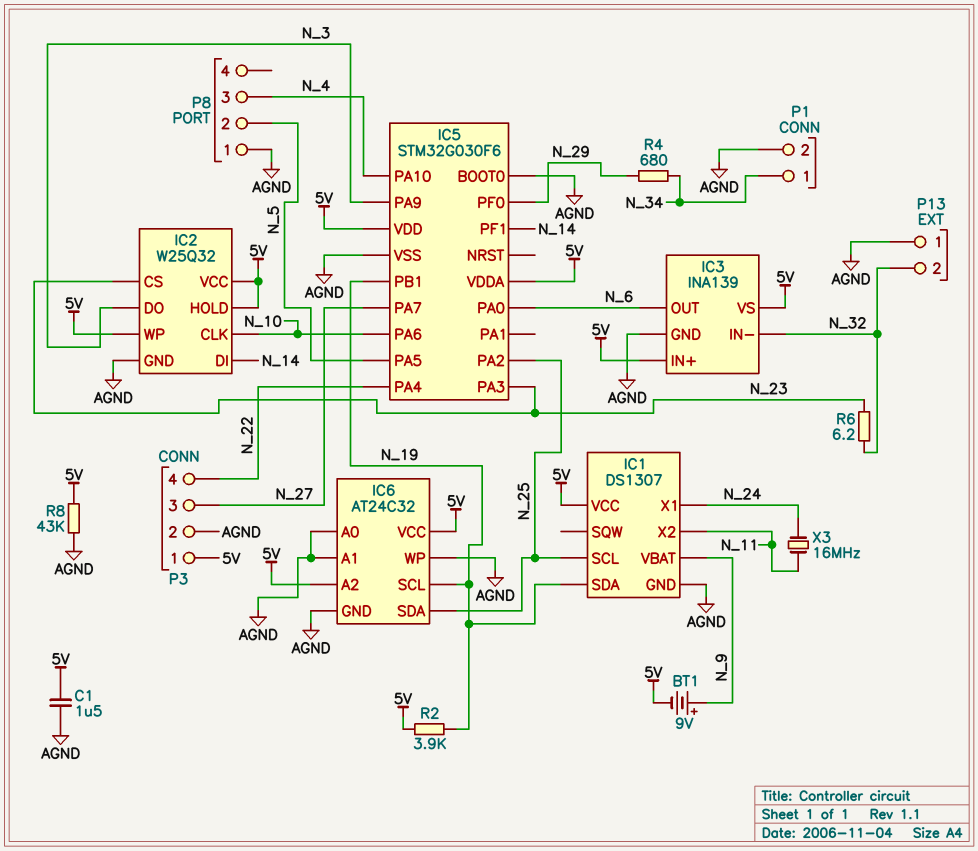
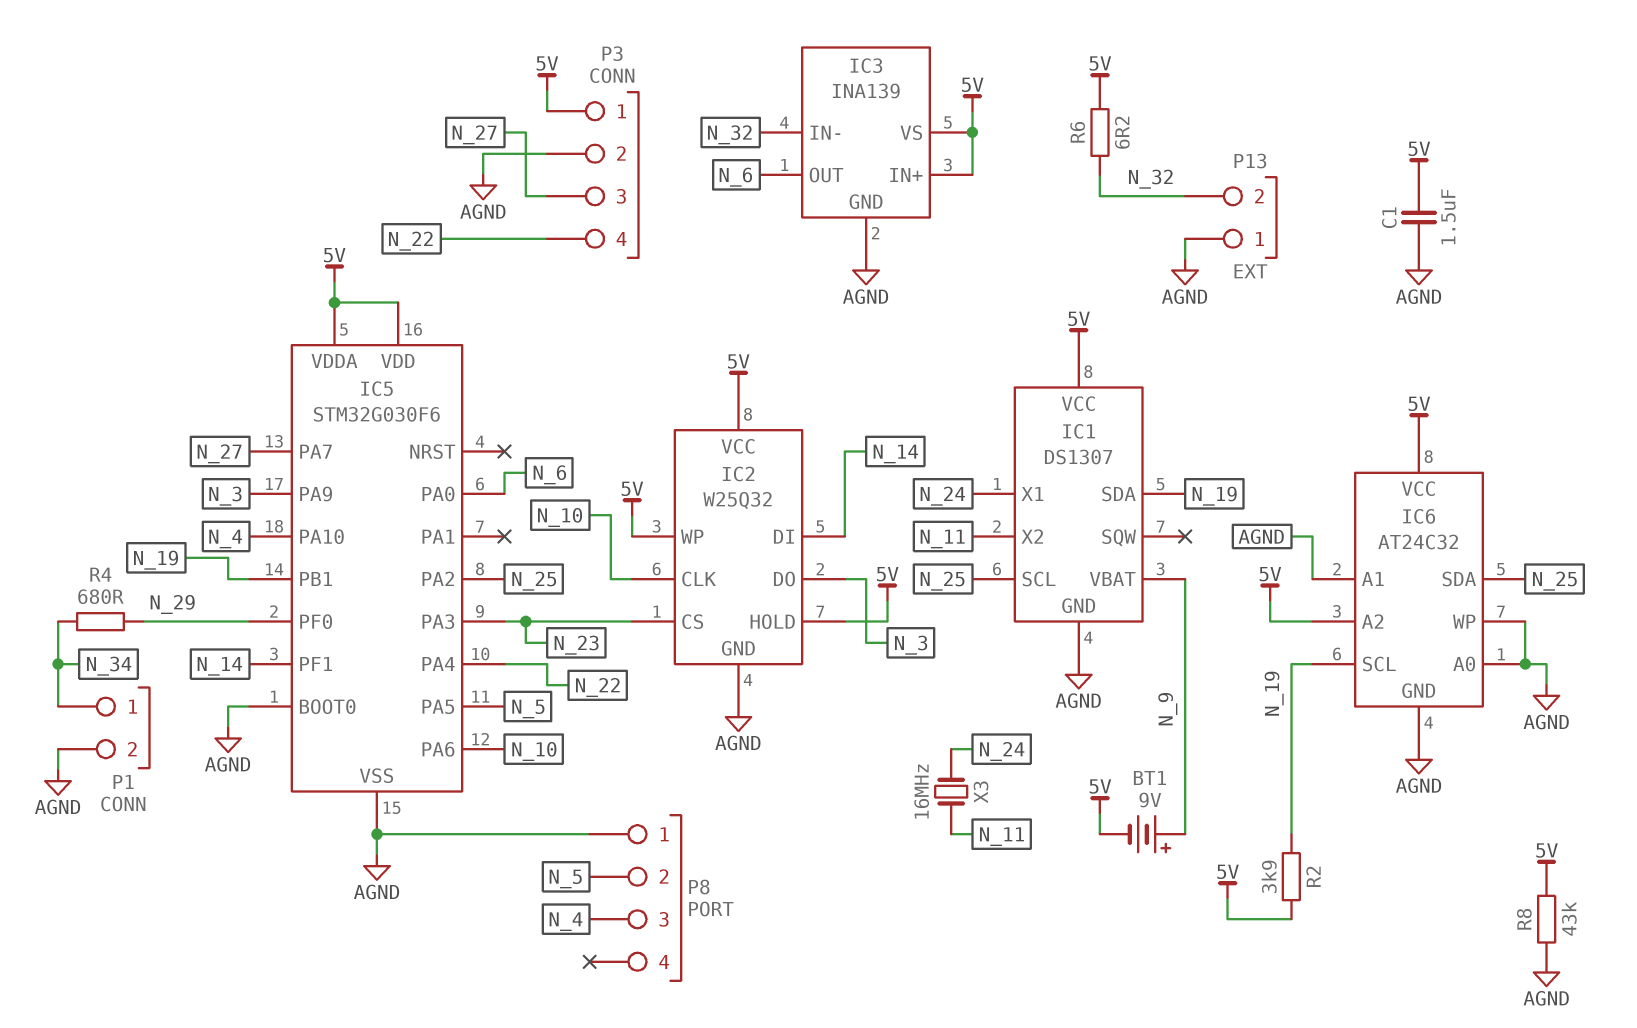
R6: 6.2 (N_23, N_32) -> 6.2 (5V, N_32)

